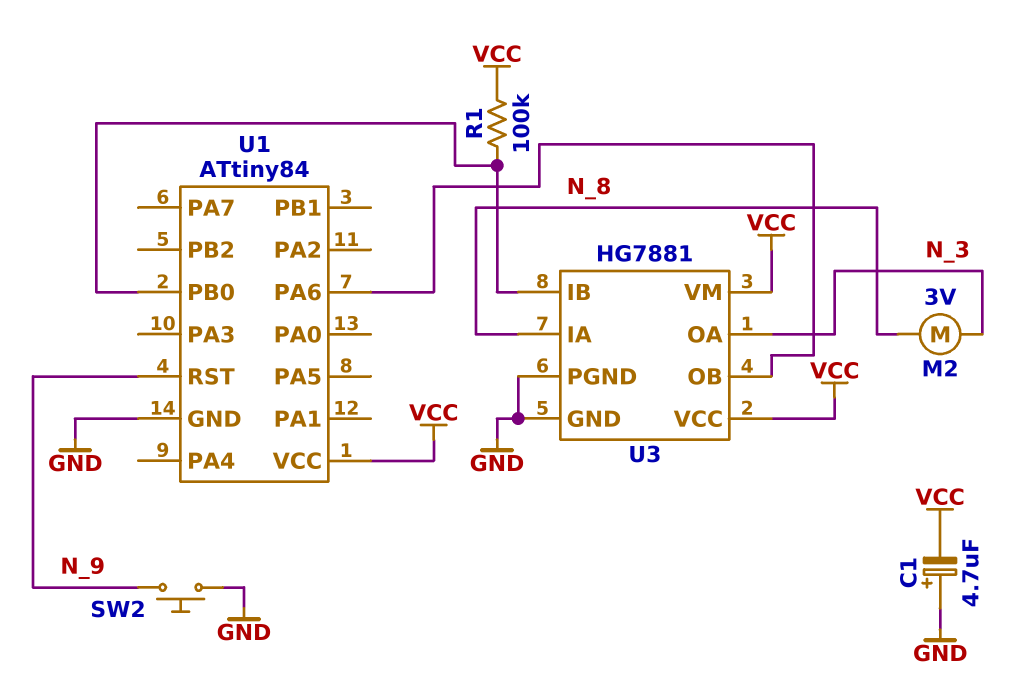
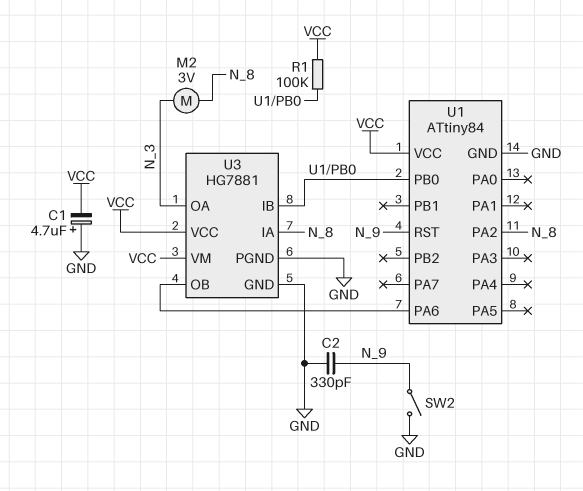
C2: none -> 330pF (GND, N_9)
SW2: button (GND, N_9) -> switch (GND, N_9)
U1 pin PA2: none -> N_8

